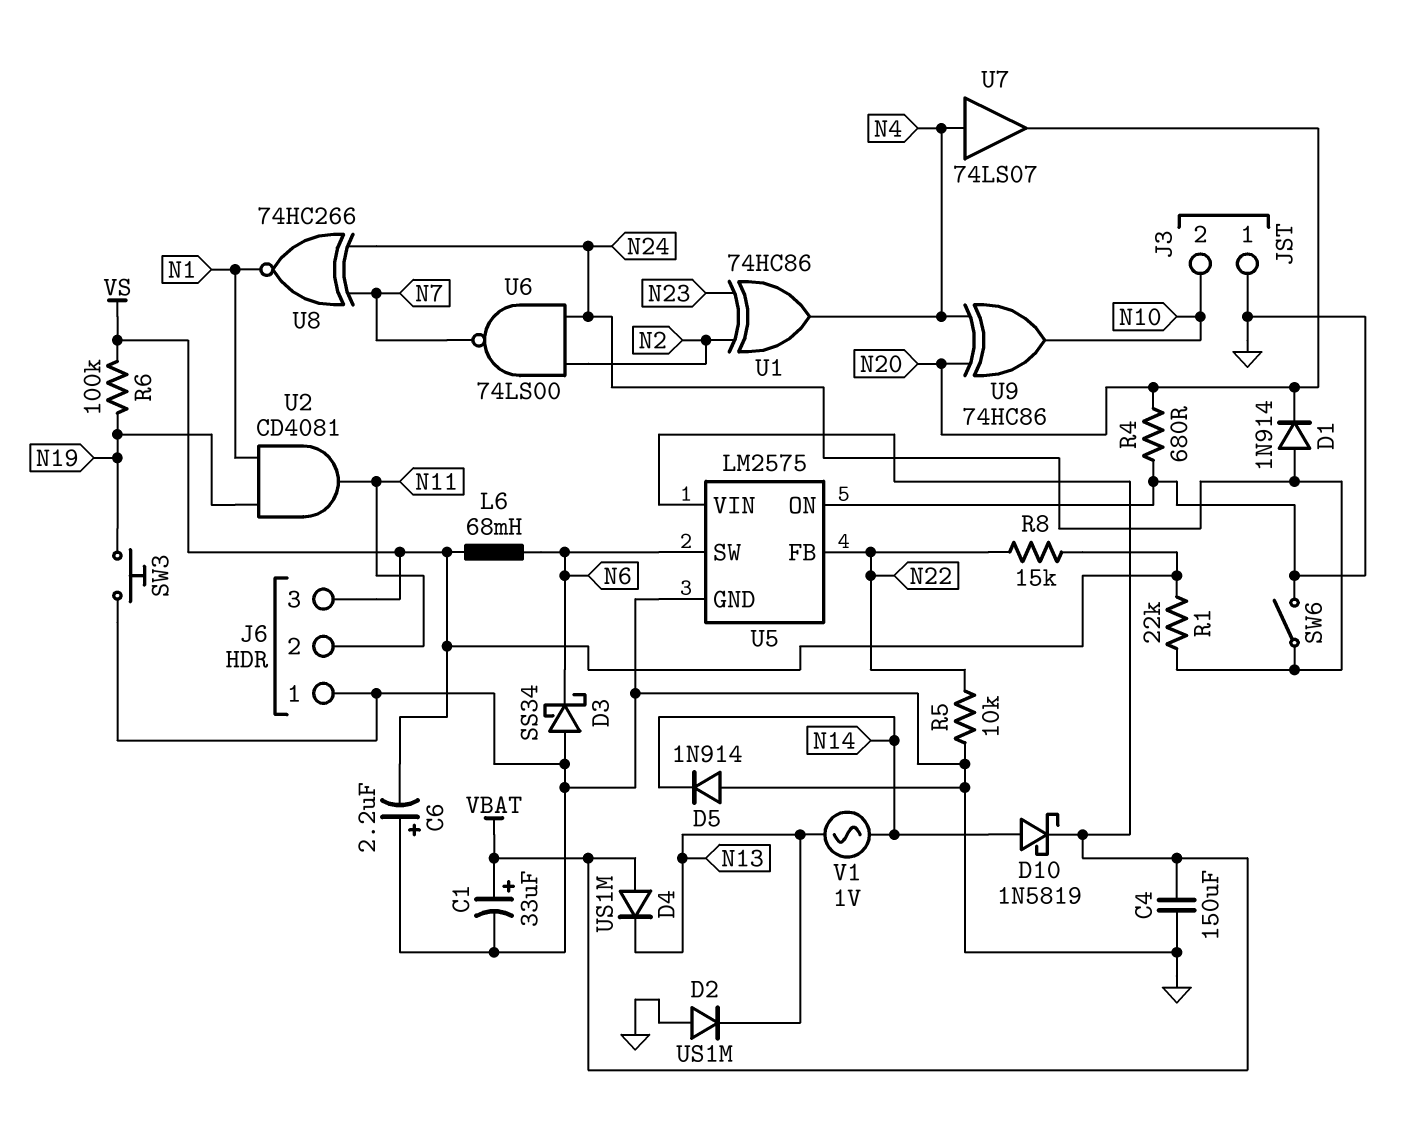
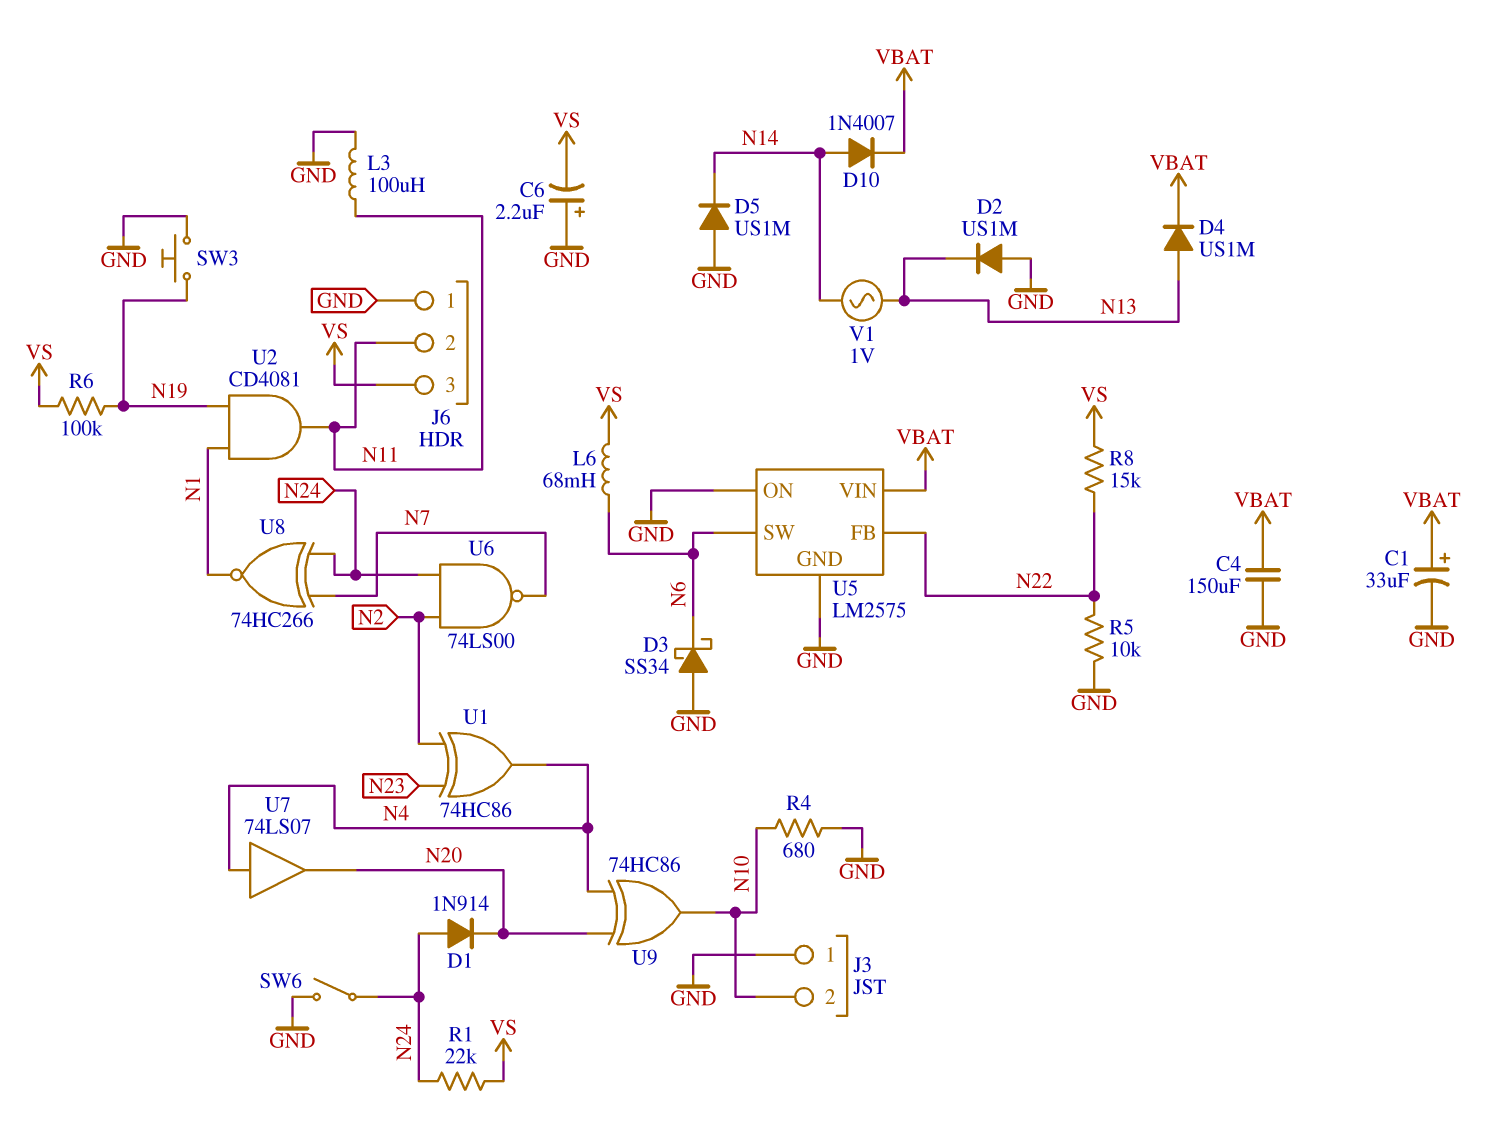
D4: diode US1M (A VBAT, K N13) -> diode US1M (A N13, K VBAT)
D5: diode 1N914 (A GND, K N14) -> diode US1M (A GND, K N14)
D10: schottky 1N5819 (A N14, K VBAT) -> diode 1N4007 (A N14, K VBAT)
L3: none -> 100uH (GND, N11)
R4: 680 (GND, N20) -> 680 (GND, N10)

